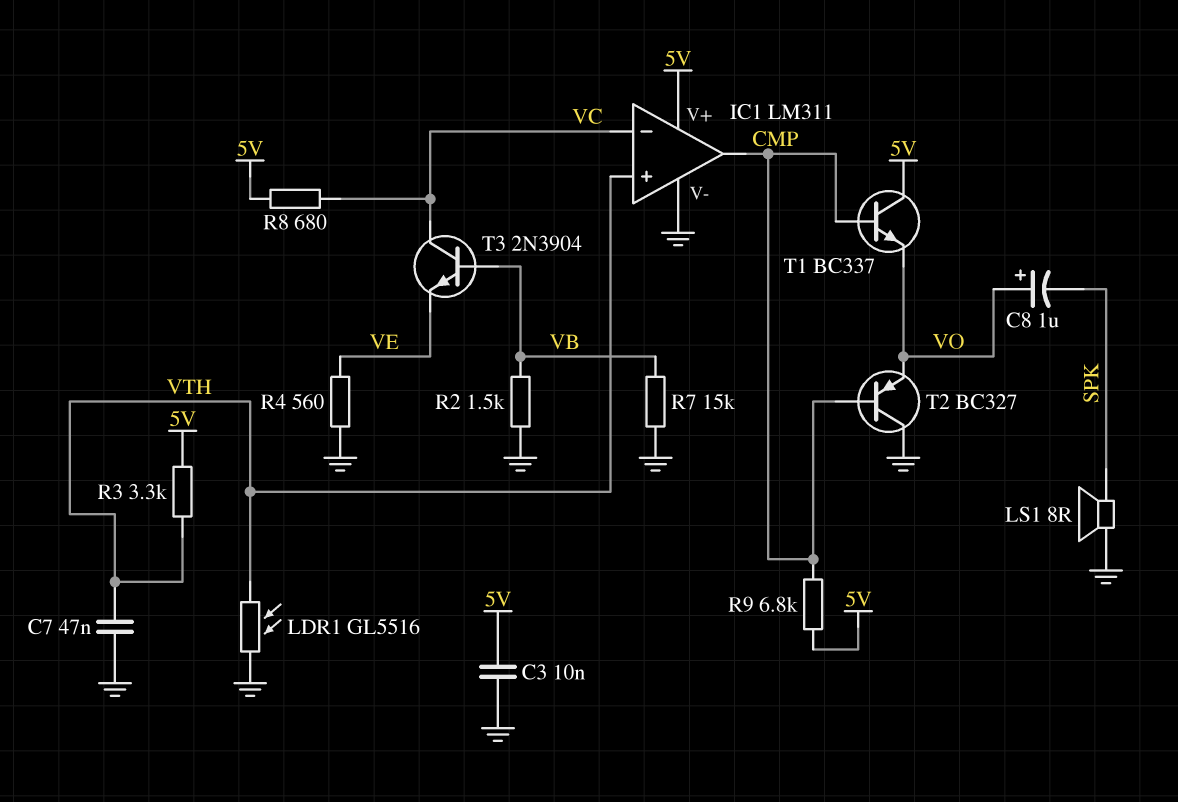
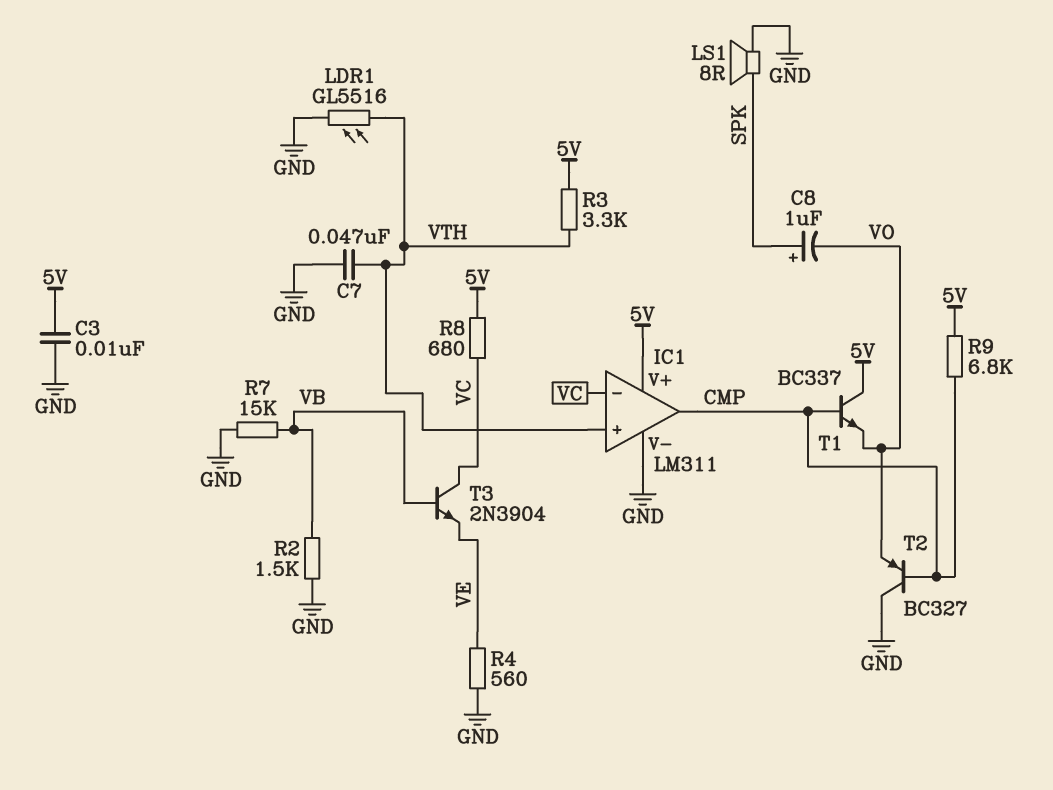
C8: 1uF (plus VO, minus SPK) -> 1uF (plus SPK, minus VO)

